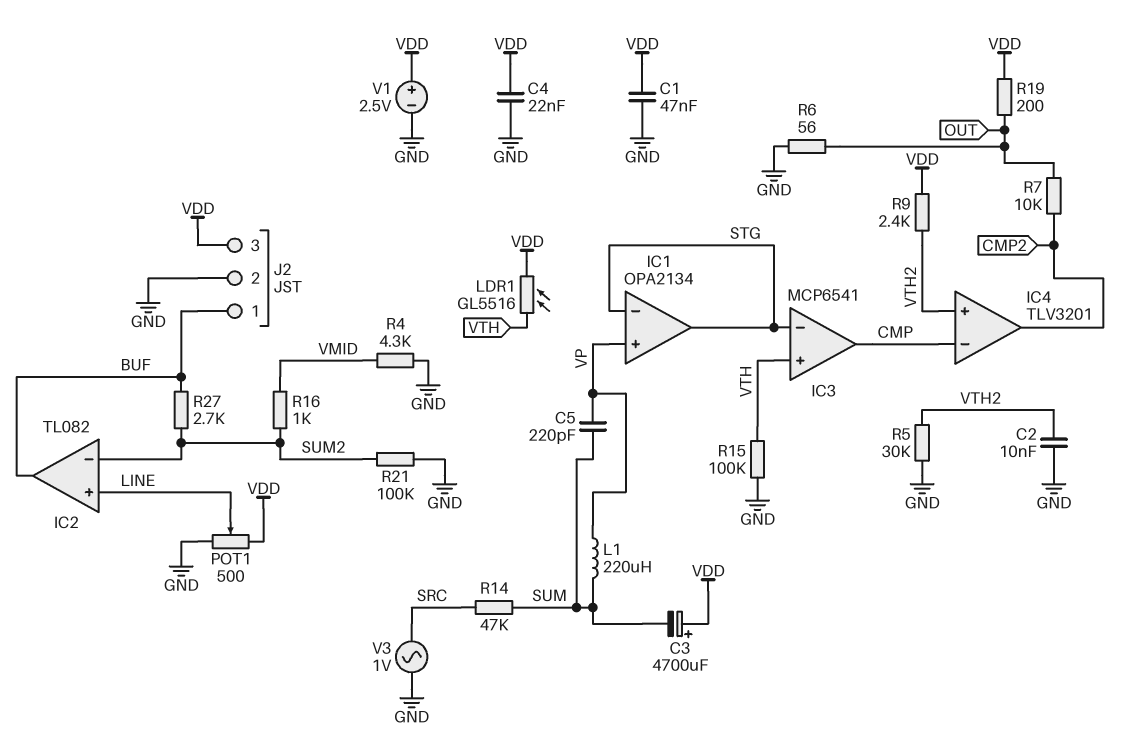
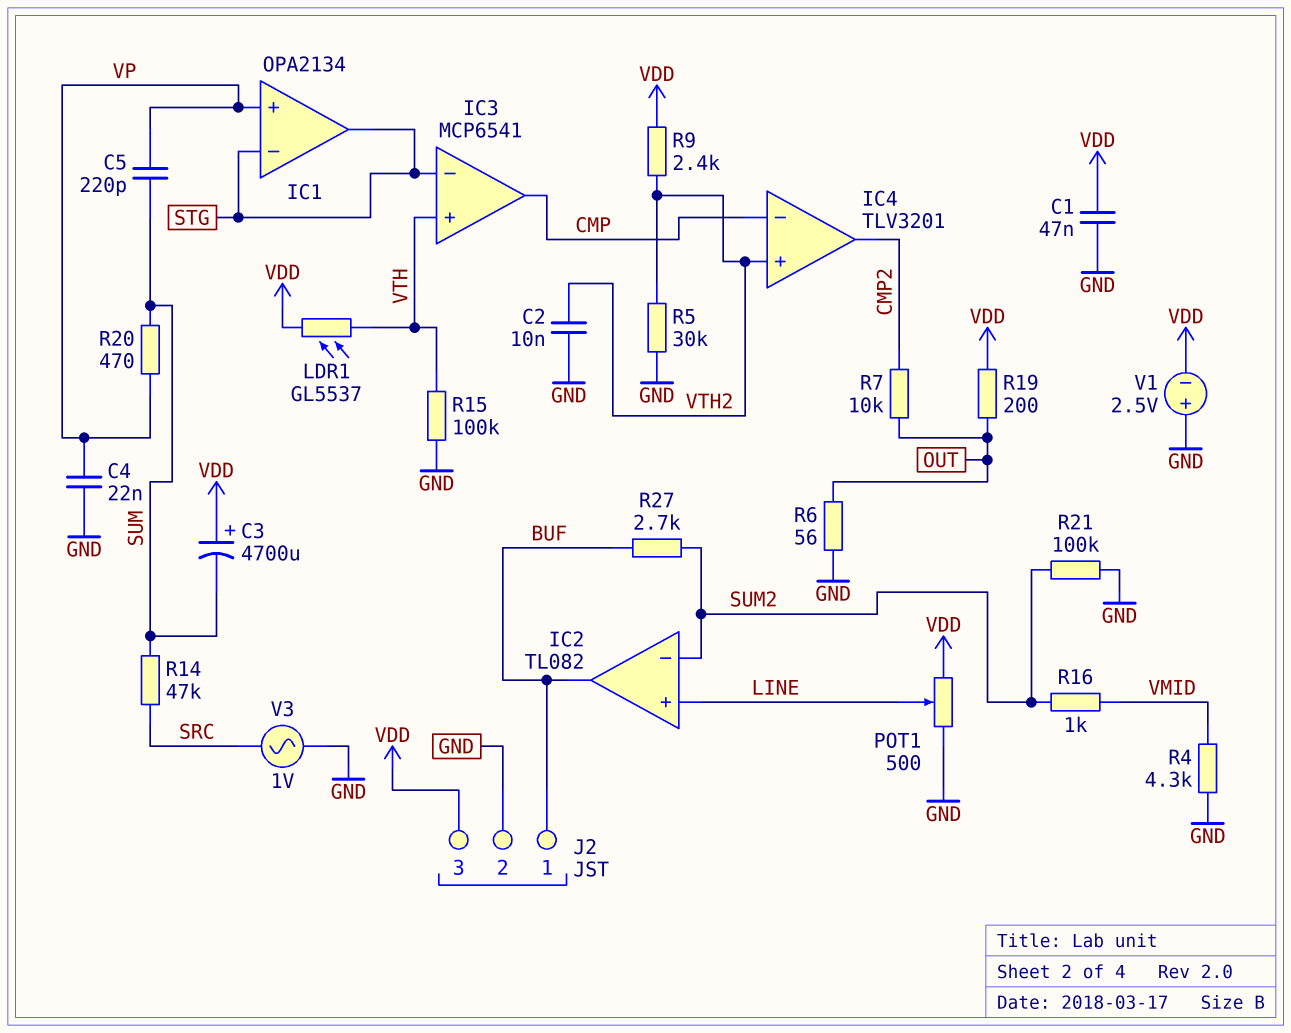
C4: 22nF (GND, VDD) -> 22nF (GND, VP)
L1: 220uH (SUM, VP) -> none
LDR1: GL5516 (VDD, VTH) -> GL5537 (VDD, VTH)
R20: none -> 470 (SUM, VP)
V1: 2.5V (plus VDD, minus GND) -> 2.5V (plus GND, minus VDD)

